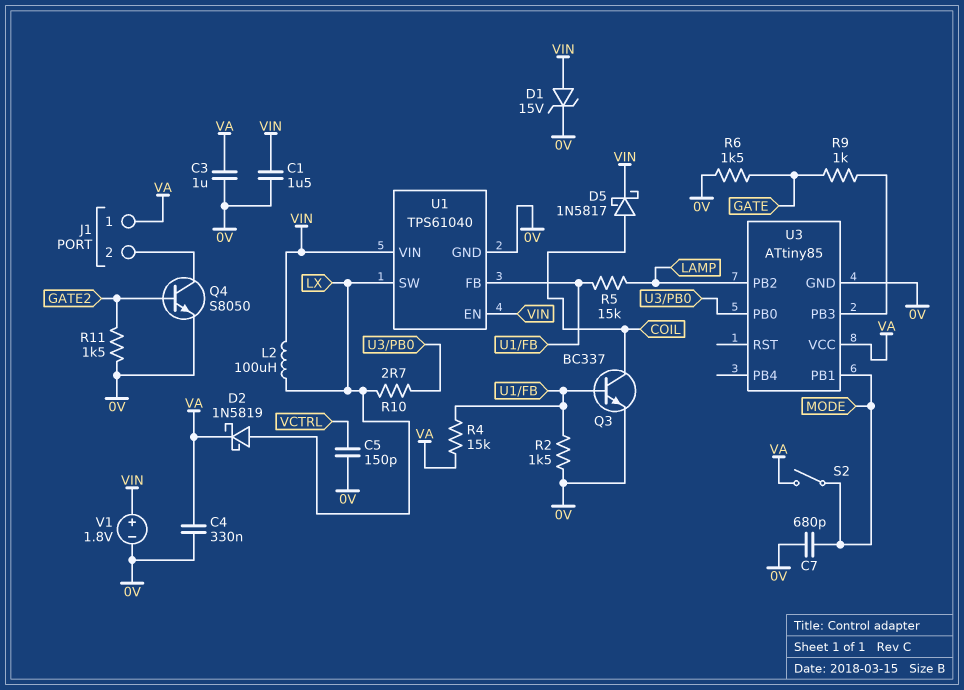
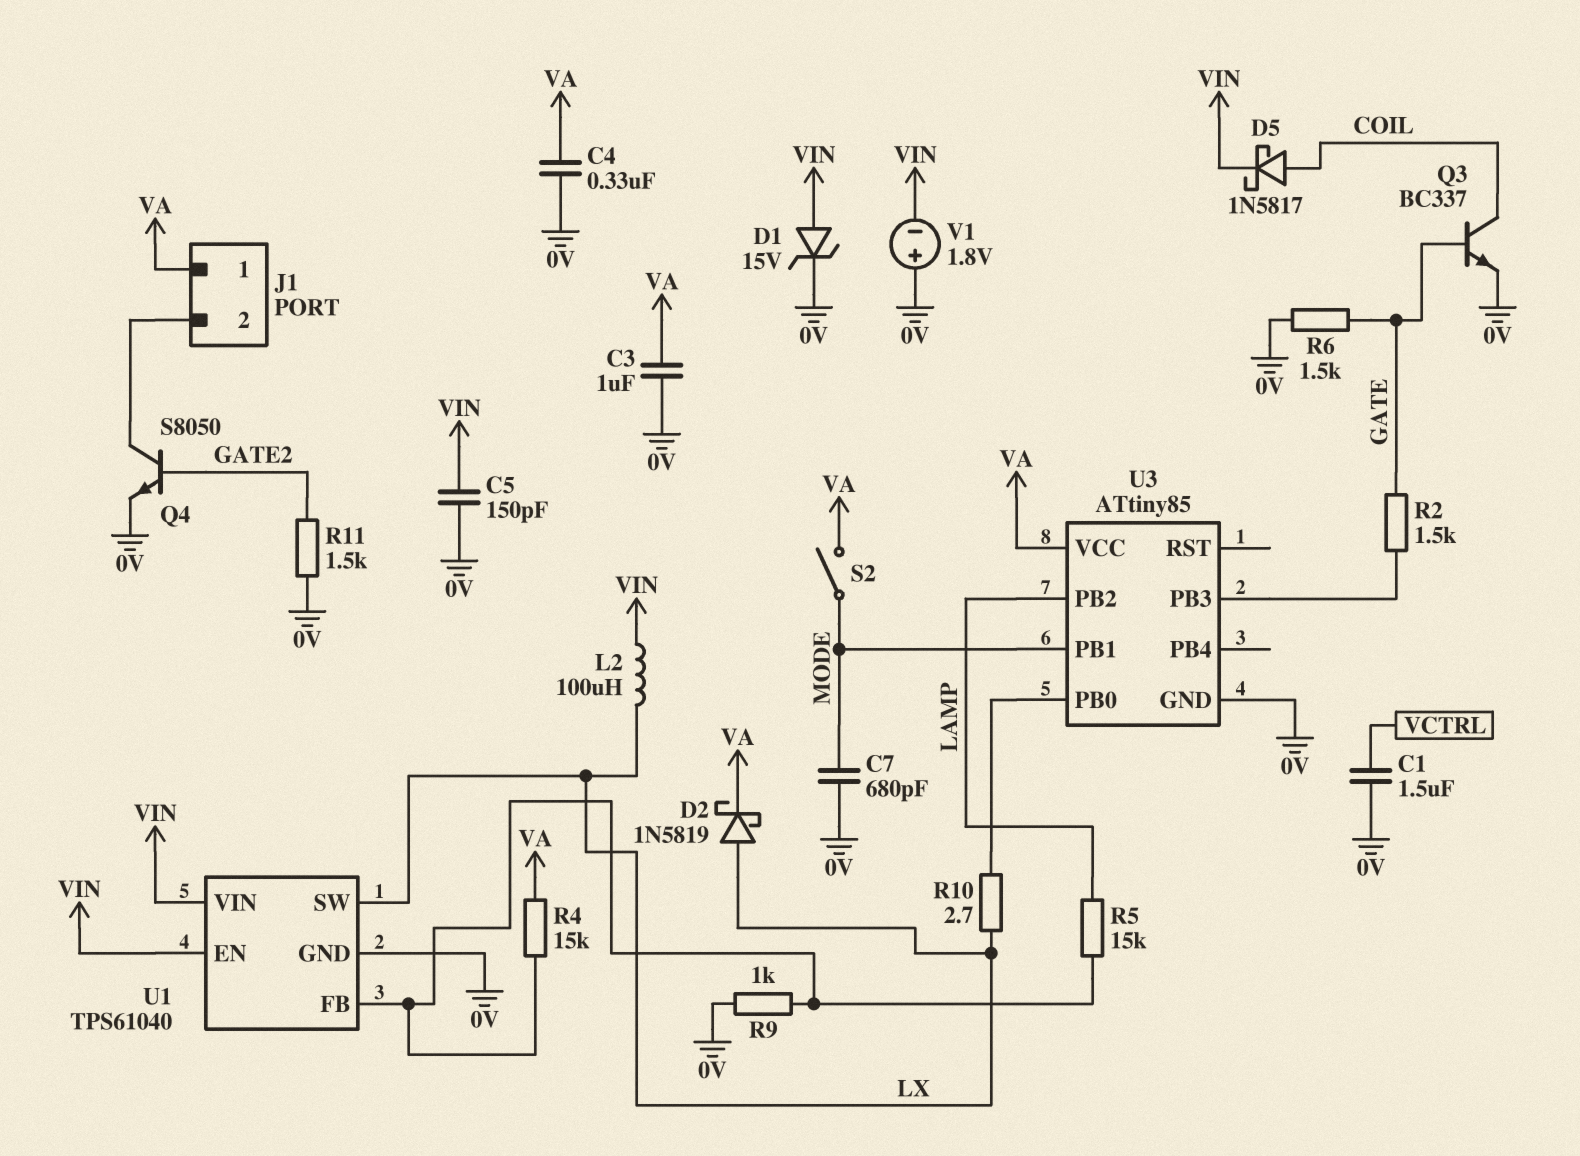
C1: 1.5uF (0V, VIN) -> 1.5uF (0V, VCTRL)
C5: 150pF (0V, VCTRL) -> 150pF (0V, VIN)
Q3: NPN BC337 (B U1/FB, C COIL, E 0V) -> NPN BC337 (B GATE, C COIL, E 0V)
R2: 1.5k (0V, U1/FB) -> 1.5k (GATE, U3/PB3)
R9: 1k (GATE, U3/PB3) -> 1k (0V, U1/FB)
V1: 1.8V (plus VIN, minus 0V) -> 1.8V (plus 0V, minus VIN)

